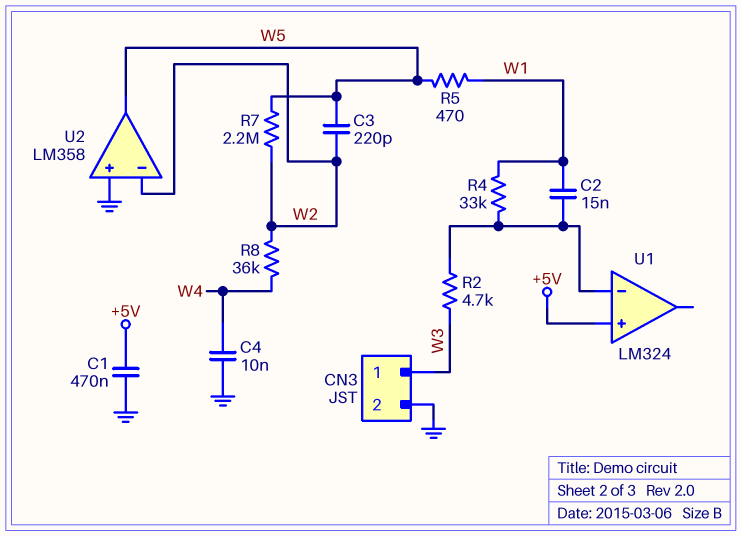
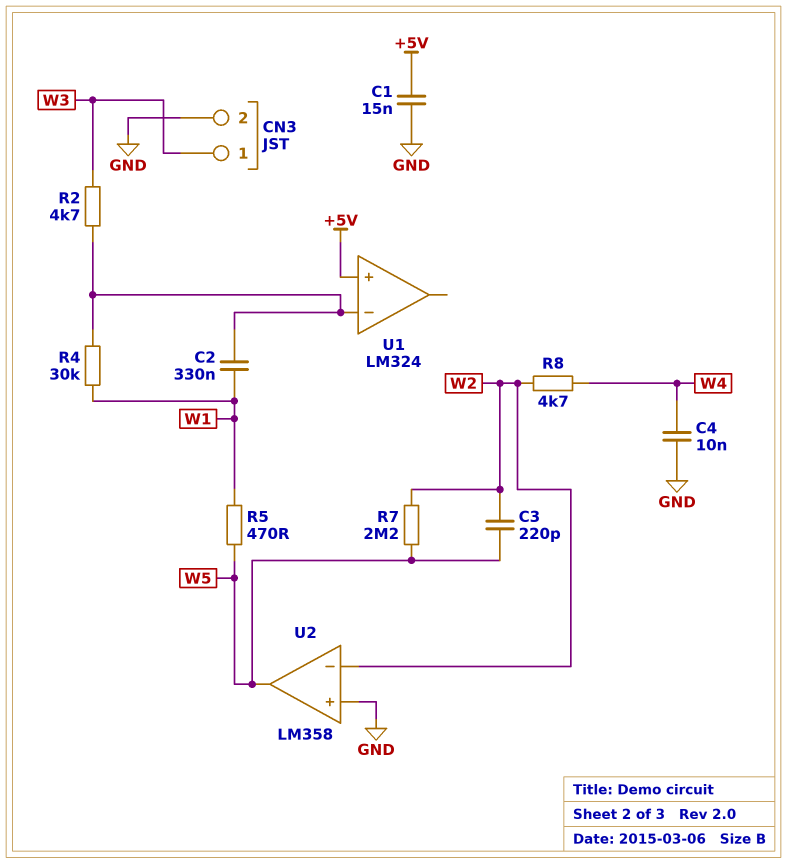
C1: 470nF (+5V, GND) -> 15nF (+5V, GND)
C2: 15nF (U1/in-, W1) -> 330nF (U1/in-, W1)
R4: 33k (U1/in-, W1) -> 30k (U1/in-, W1)
R8: 36k (W2, W4) -> 4.7k (W2, W4)

